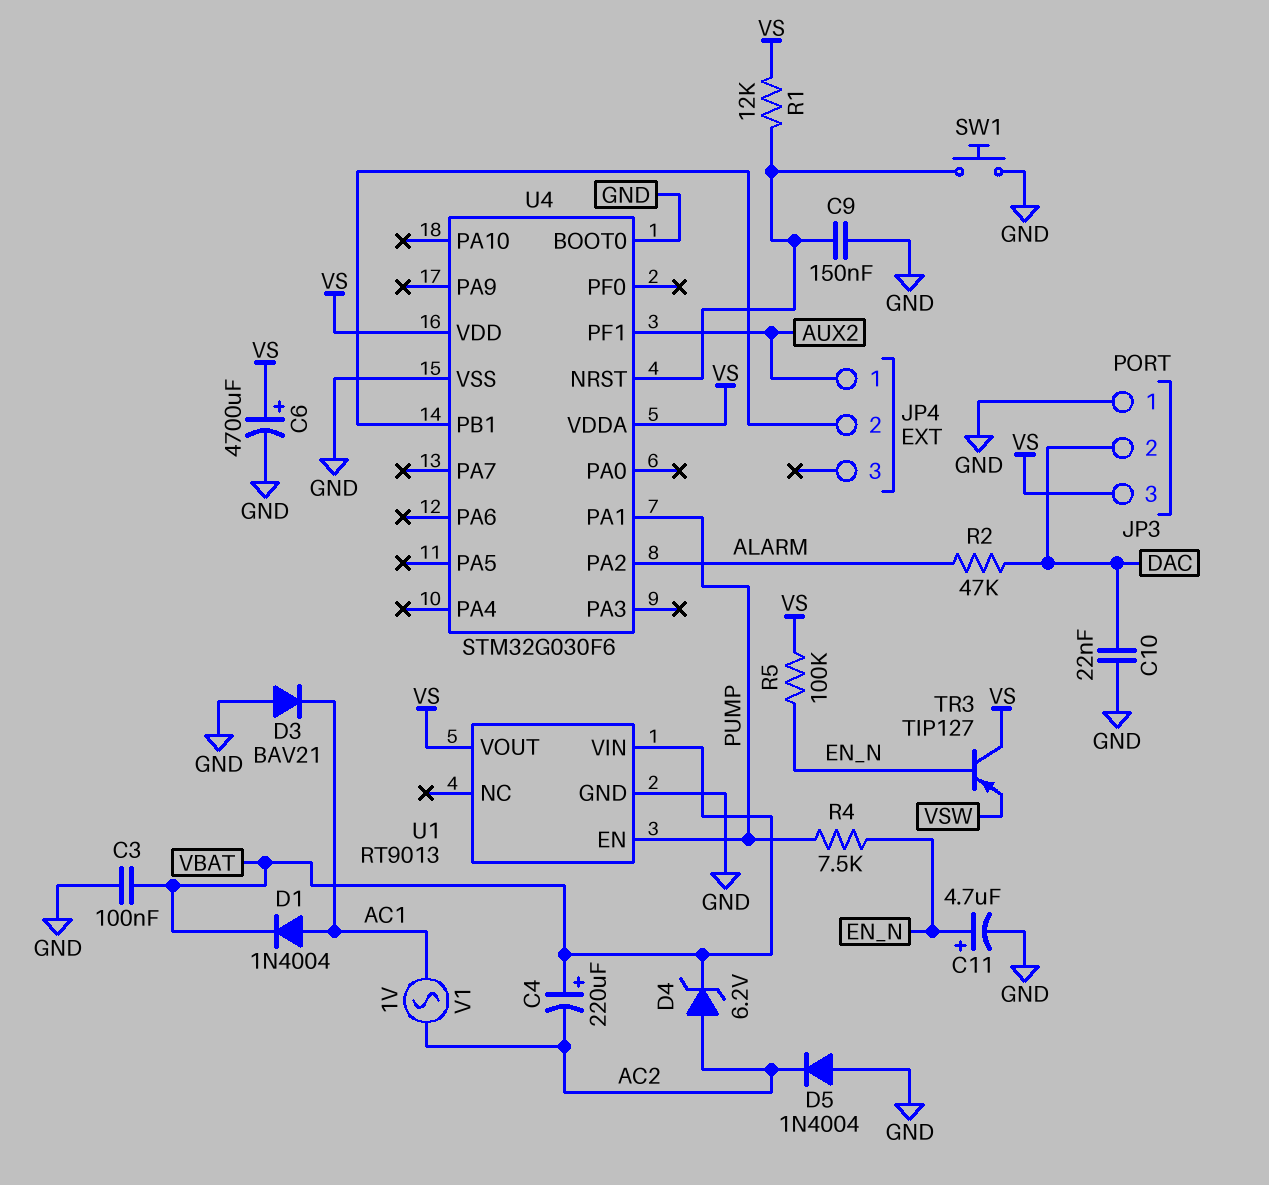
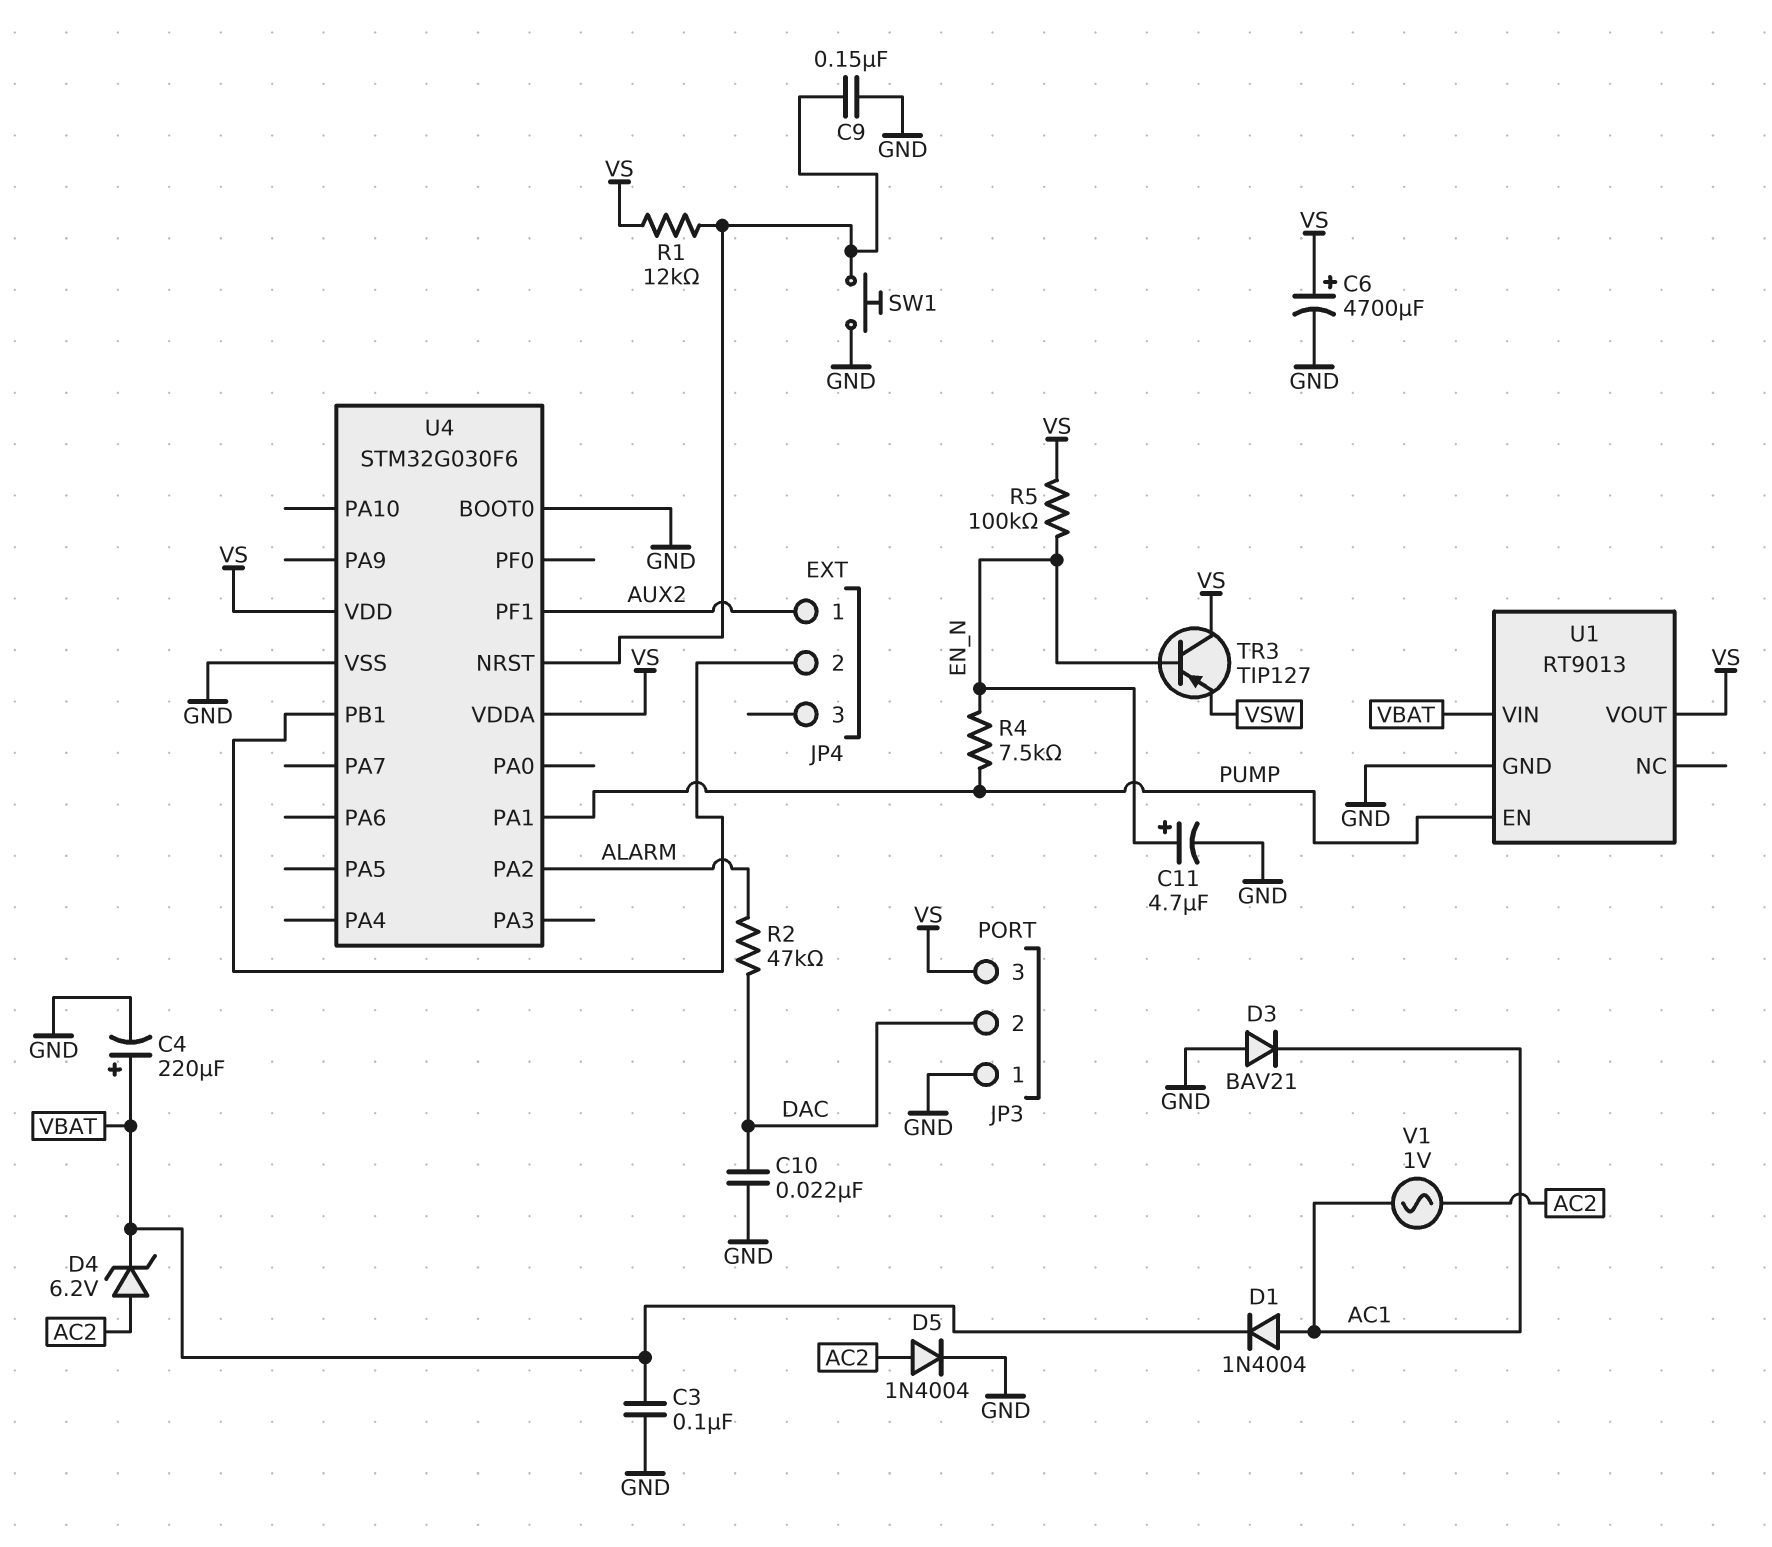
C4: 220uF (plus VBAT, minus AC2) -> 220uF (plus VBAT, minus GND)
D5: diode 1N4004 (A GND, K AC2) -> diode 1N4004 (A AC2, K GND)

